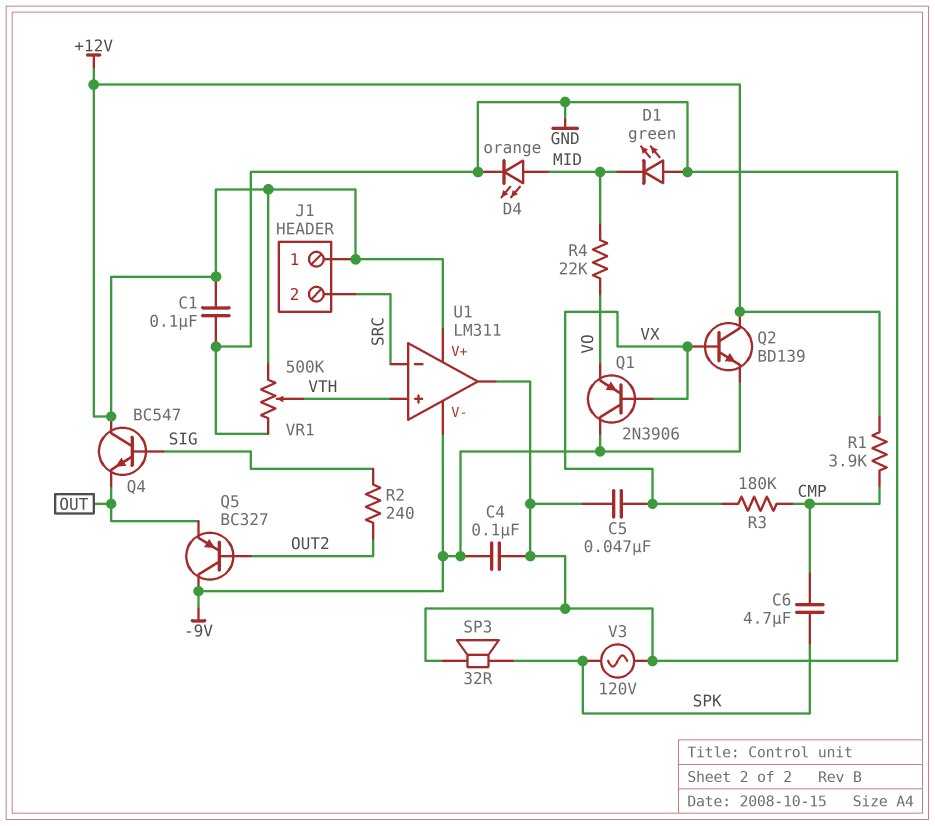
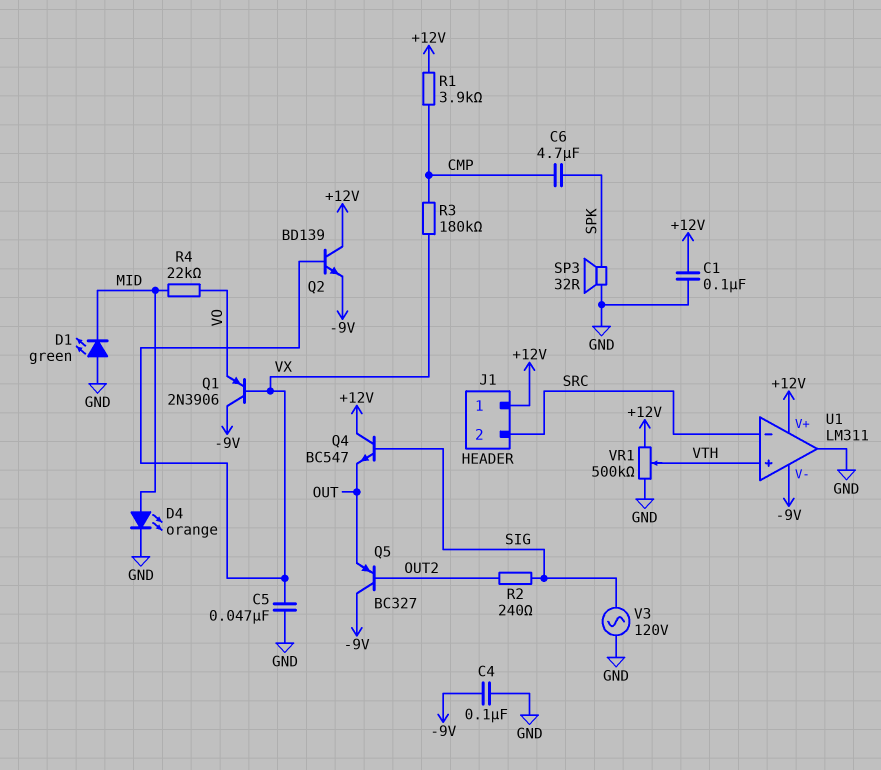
V3: AC 120V (GND, SPK) -> AC 120V (GND, SIG)

